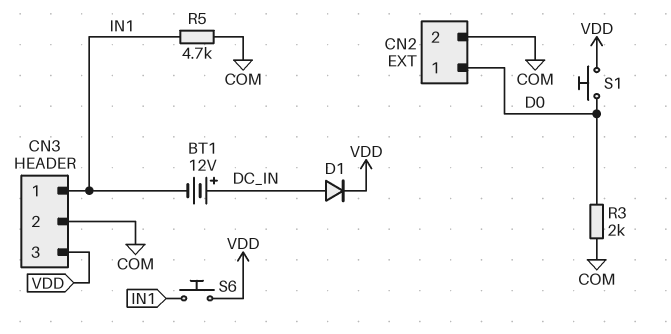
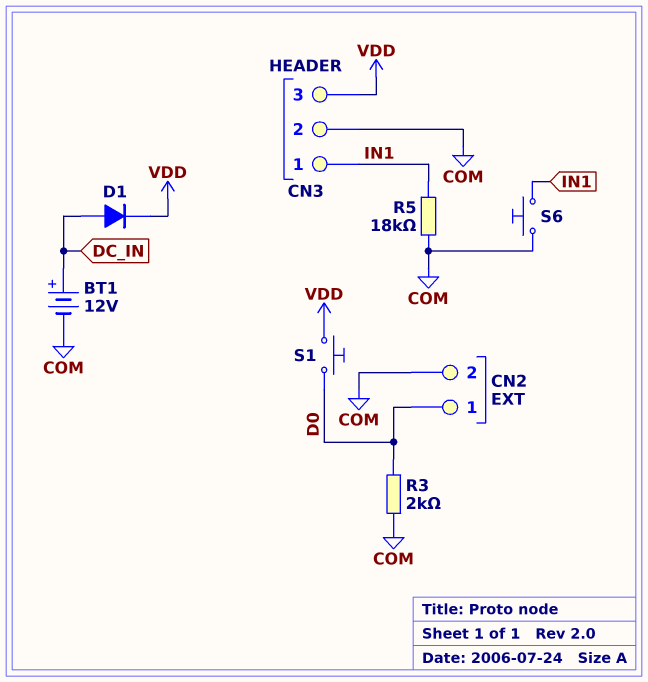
BT1: 12V (plus DC_IN, minus IN1) -> 12V (plus DC_IN, minus COM)
R5: 4.7k (COM, IN1) -> 18k (COM, IN1)
S6: button (IN1, VDD) -> button (COM, IN1)

